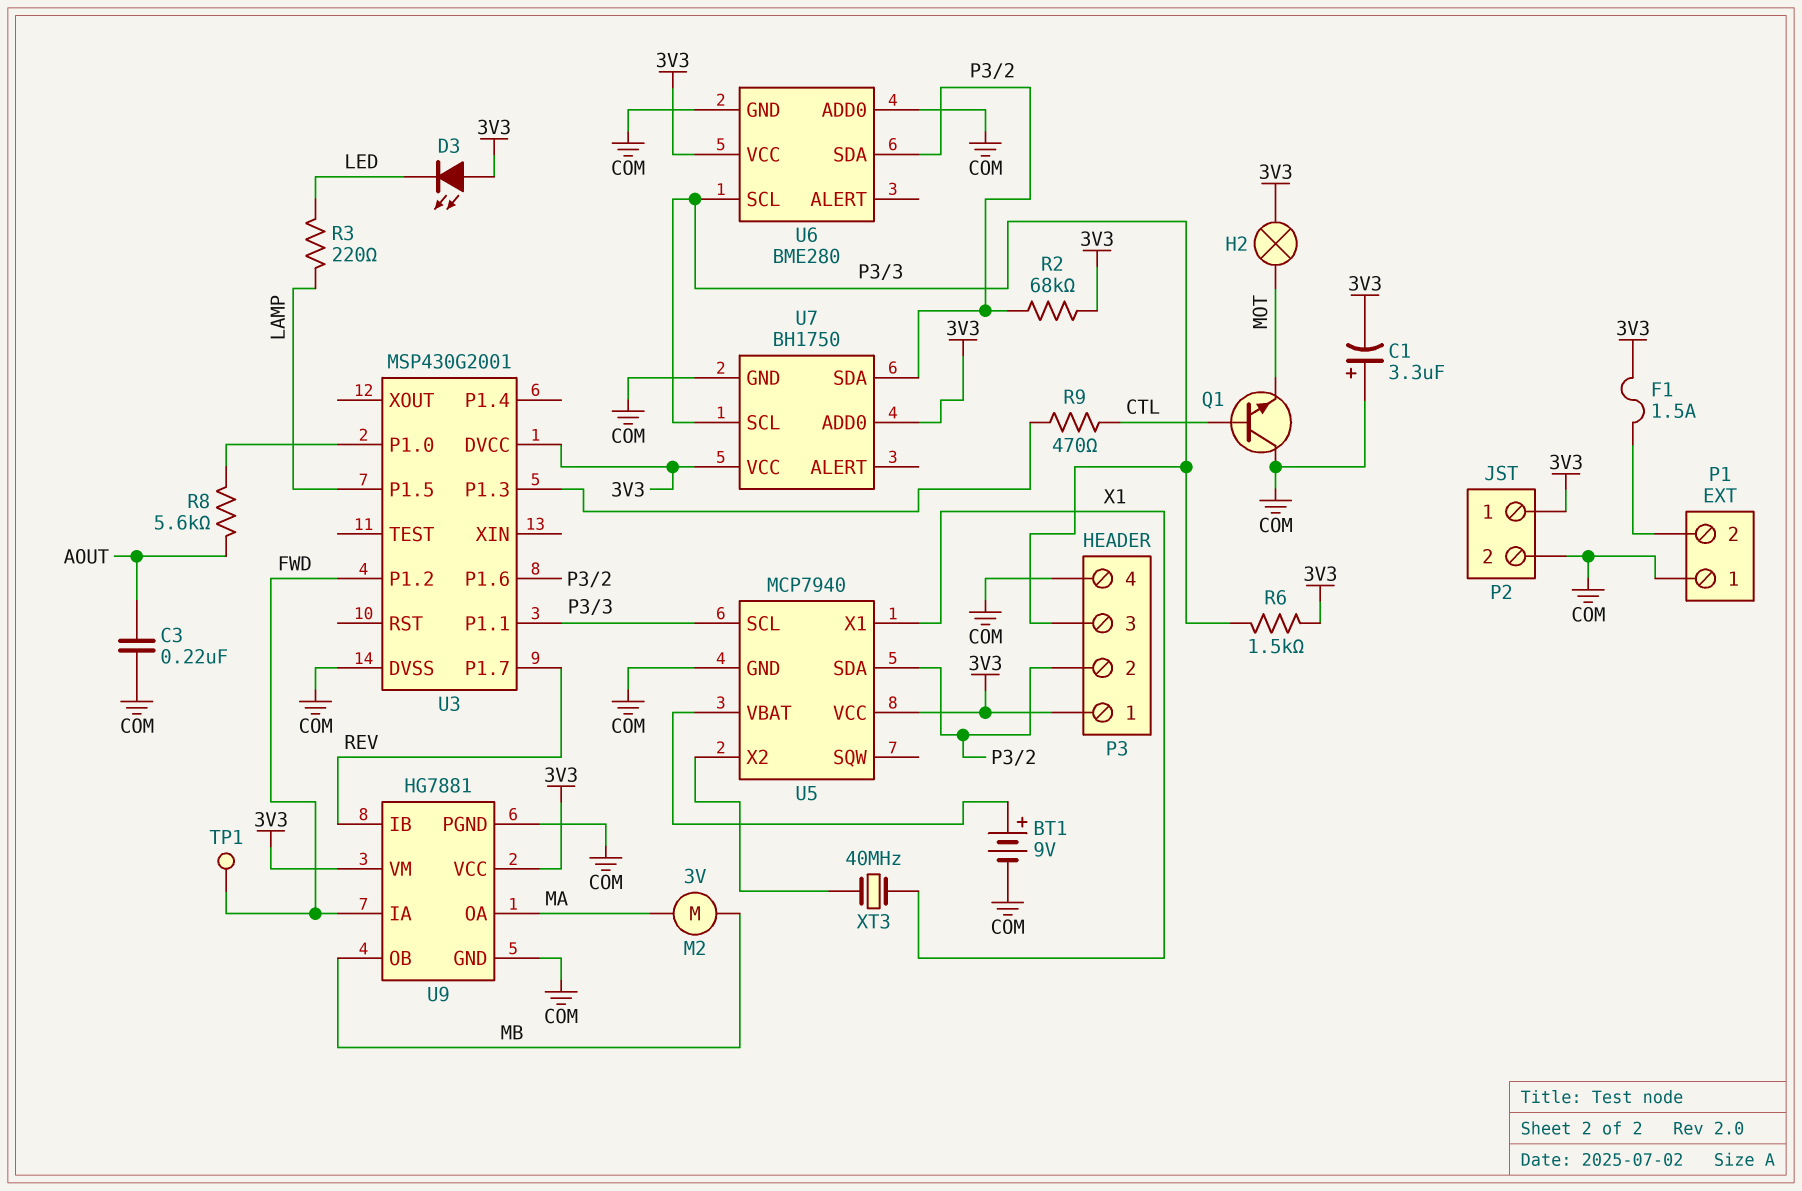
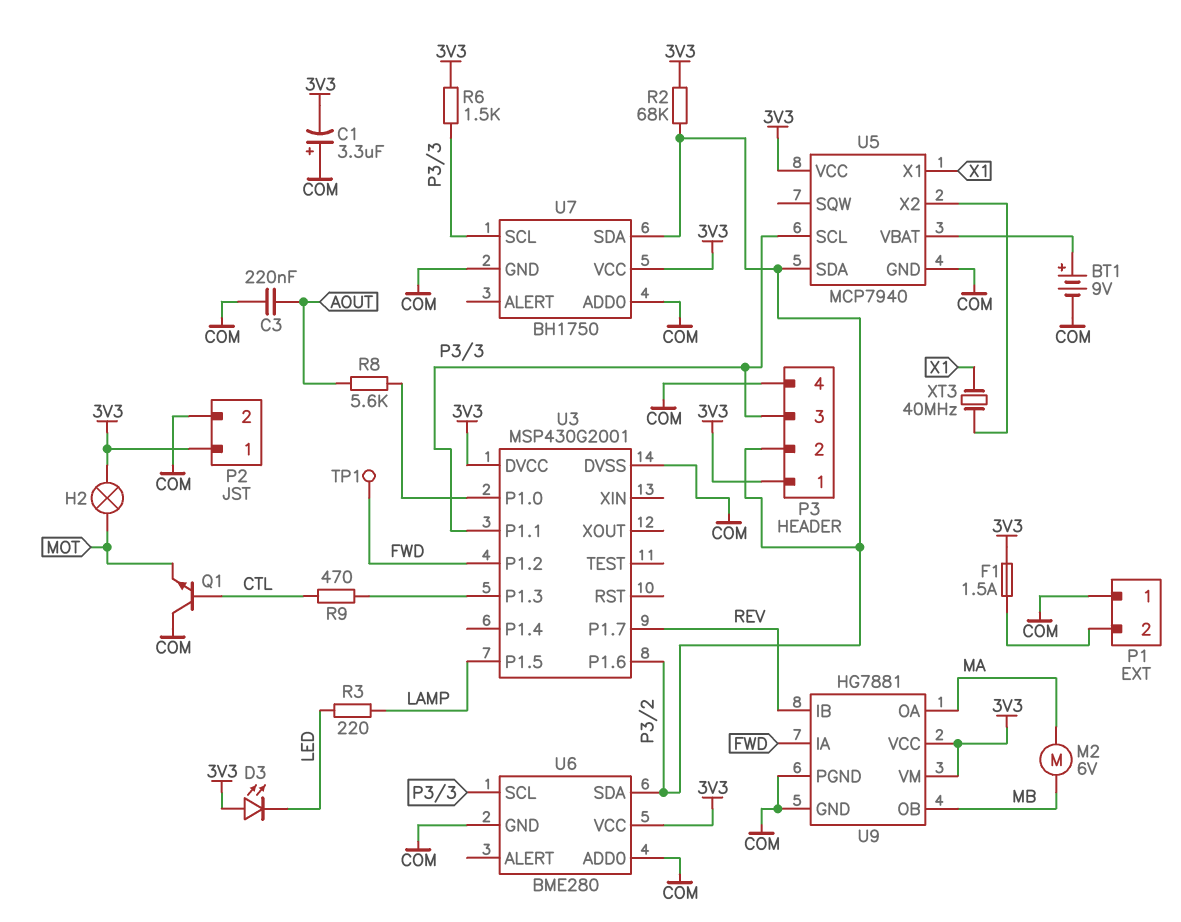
M2: motor 3V (MA, MB) -> motor 6V (MA, MB)
U7 pin ADD0: 3V3 -> COM

